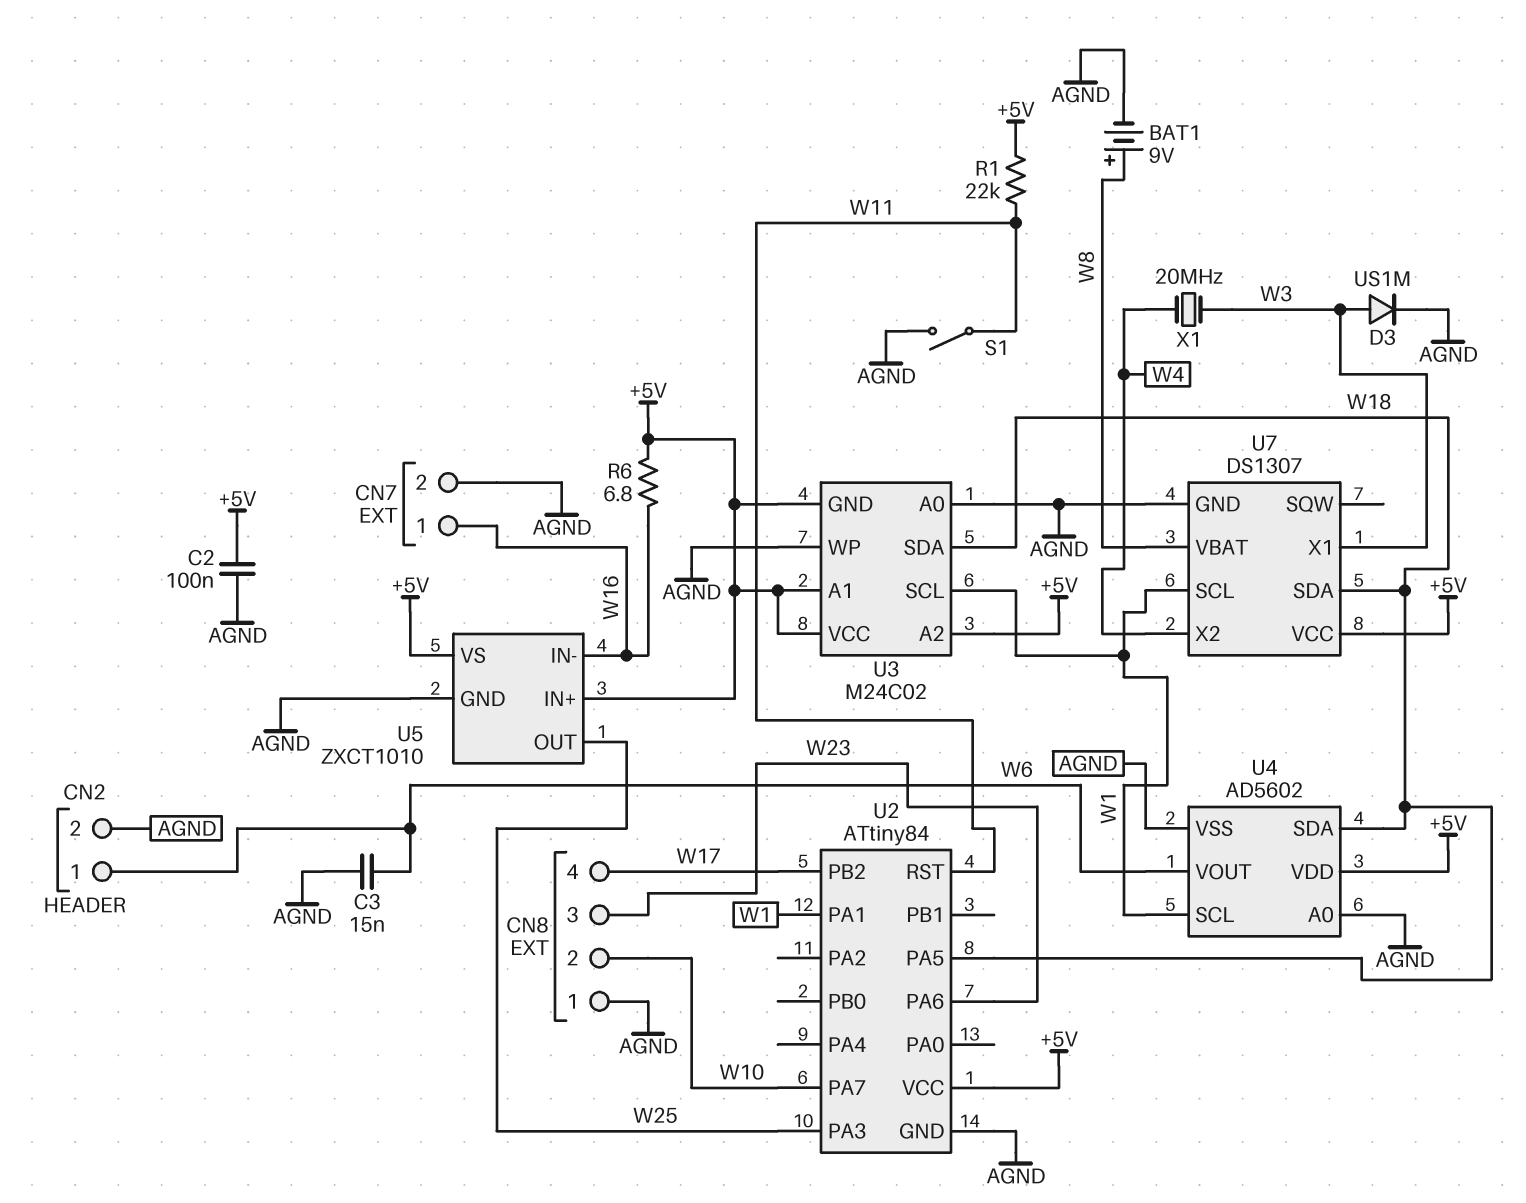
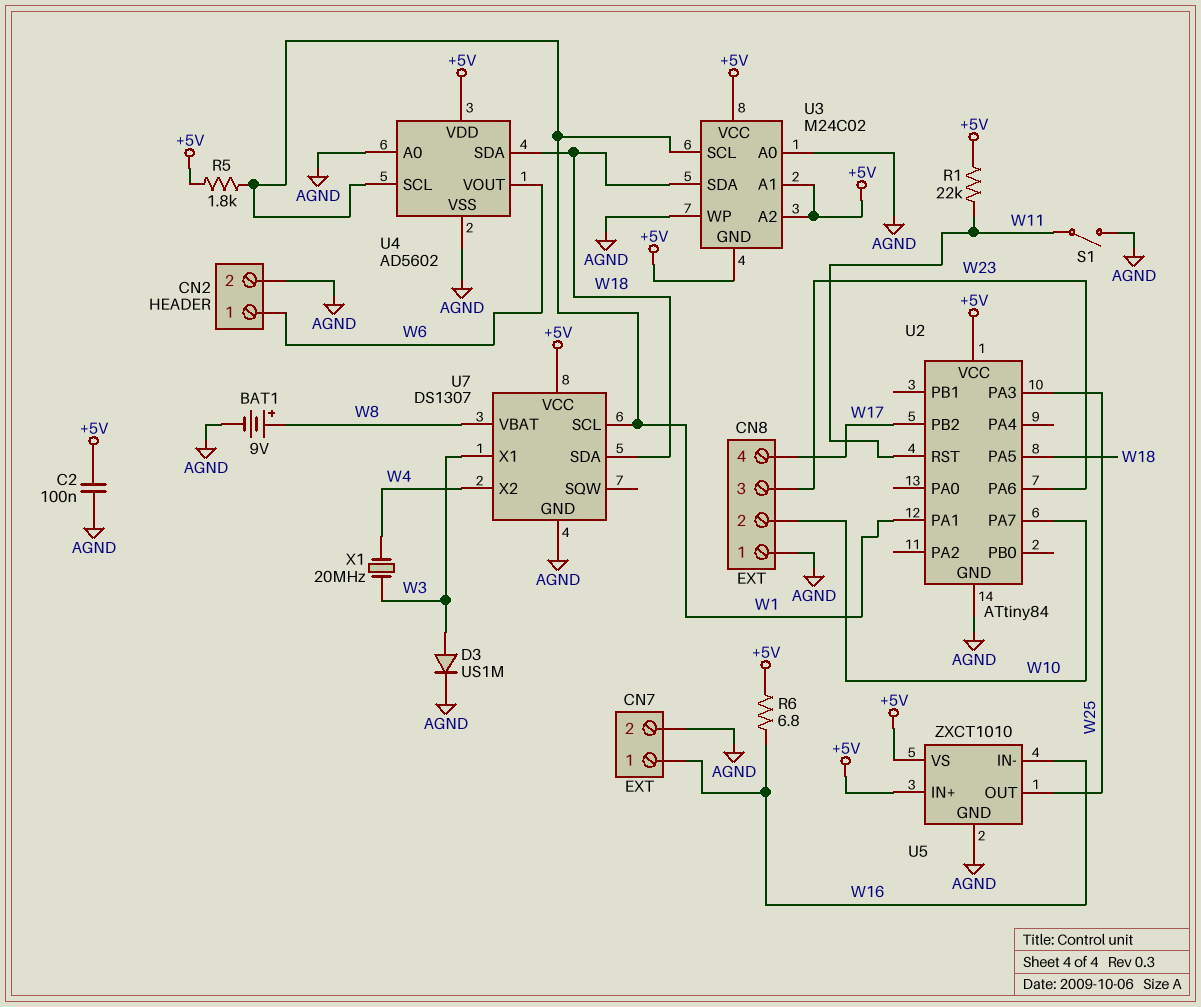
C3: 15nF (AGND, W6) -> none
R5: none -> 1.8k (+5V, W1)

